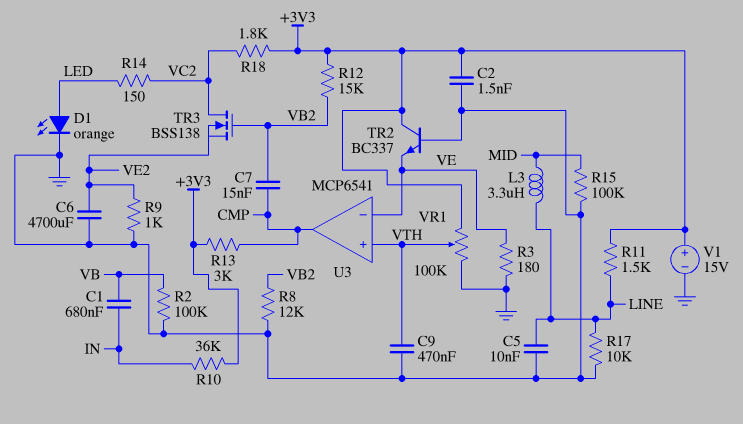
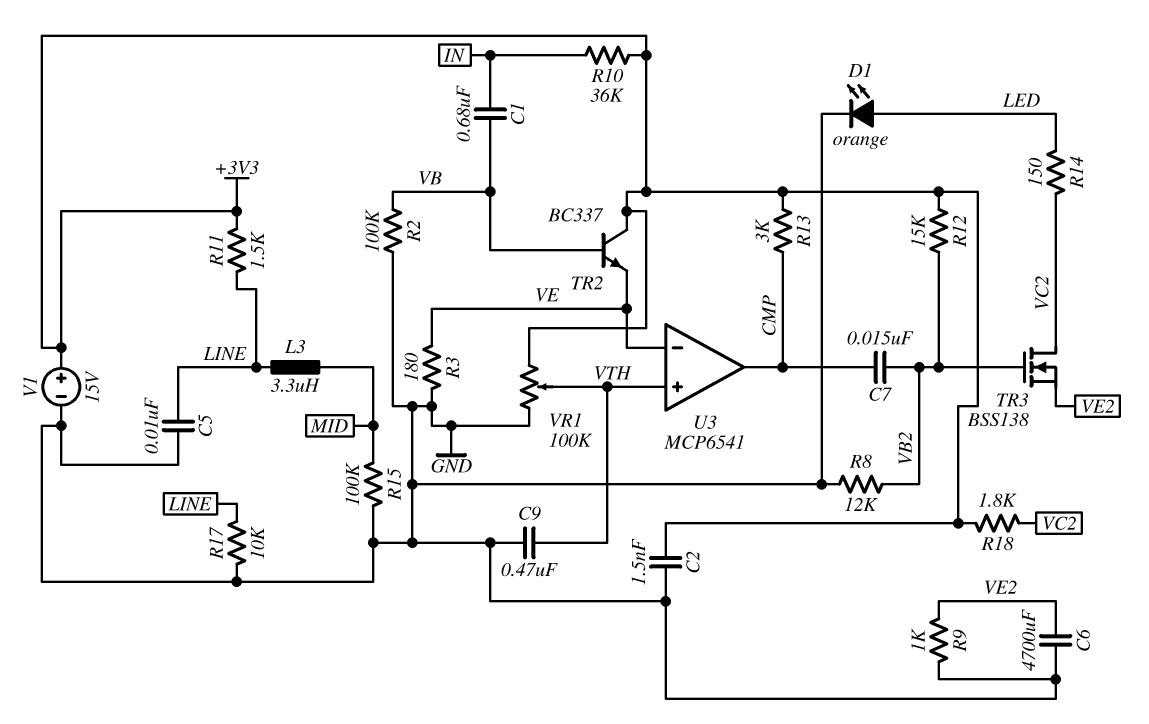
TR2: NPN BC337 (B GND, C +3V3, E VE) -> NPN BC337 (B VB, C +3V3, E VE)

